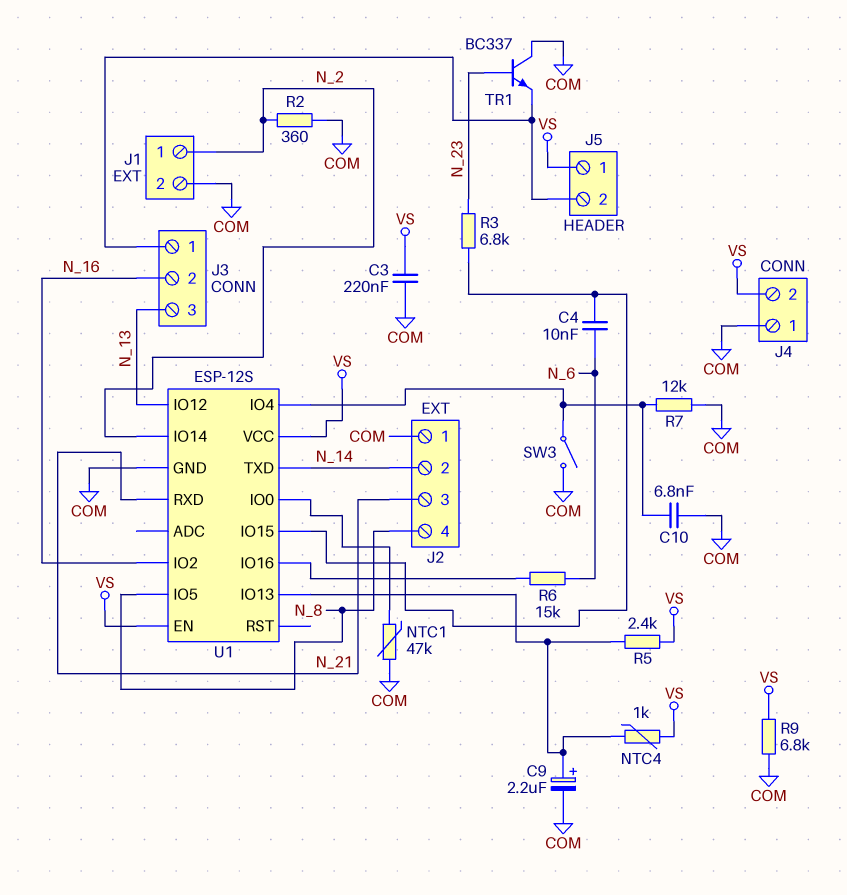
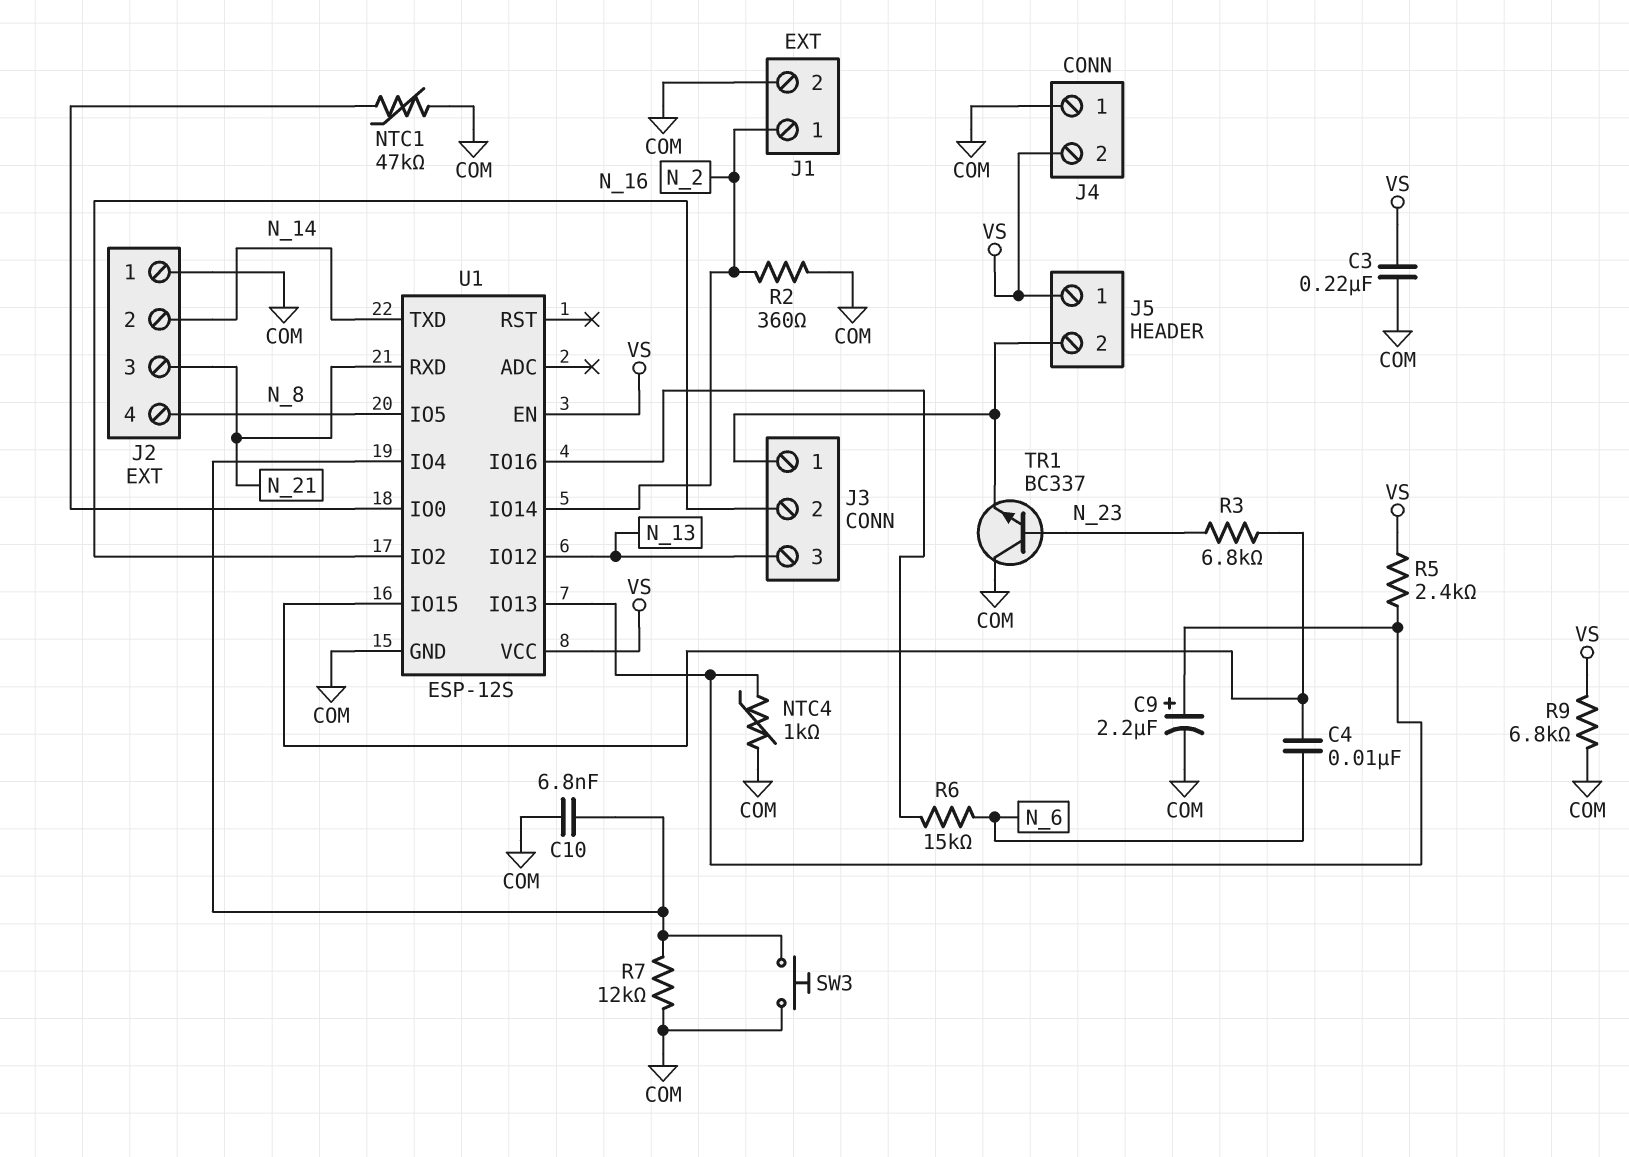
NTC4: 1k (U1/IO13, VS) -> 1k (COM, U1/IO13)
SW3: switch (COM, U1/IO4) -> button (COM, U1/IO4)

